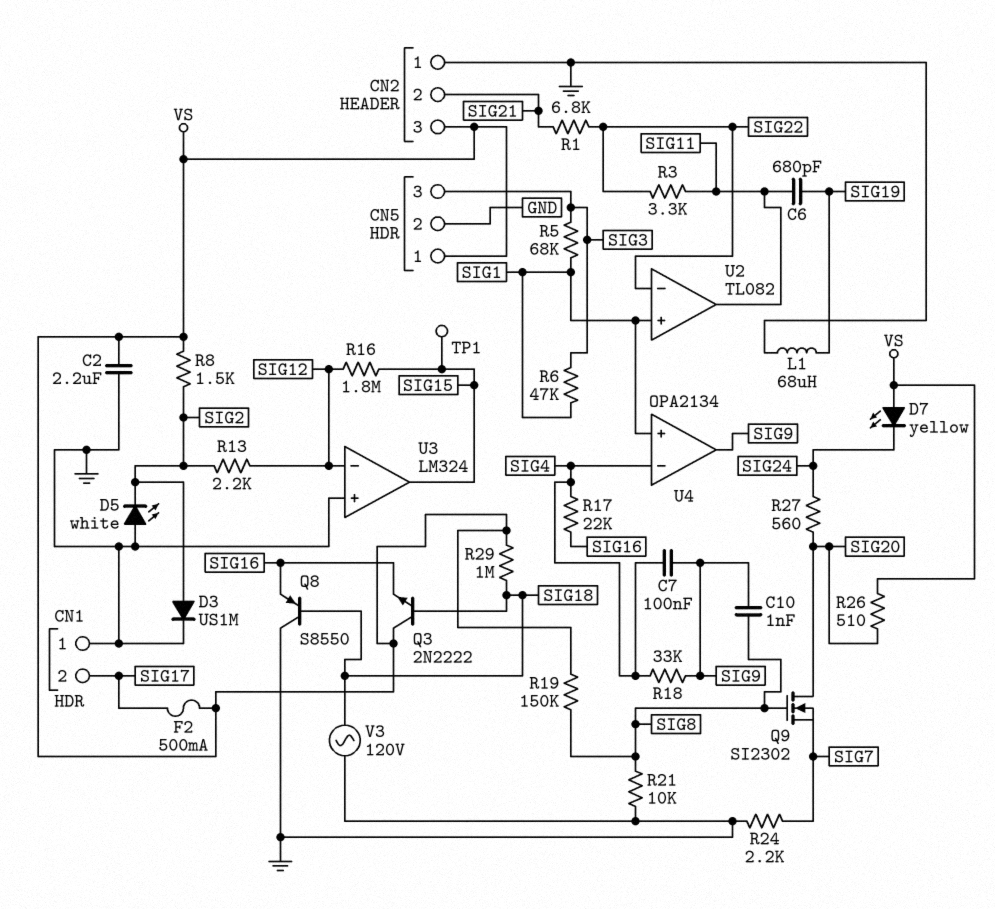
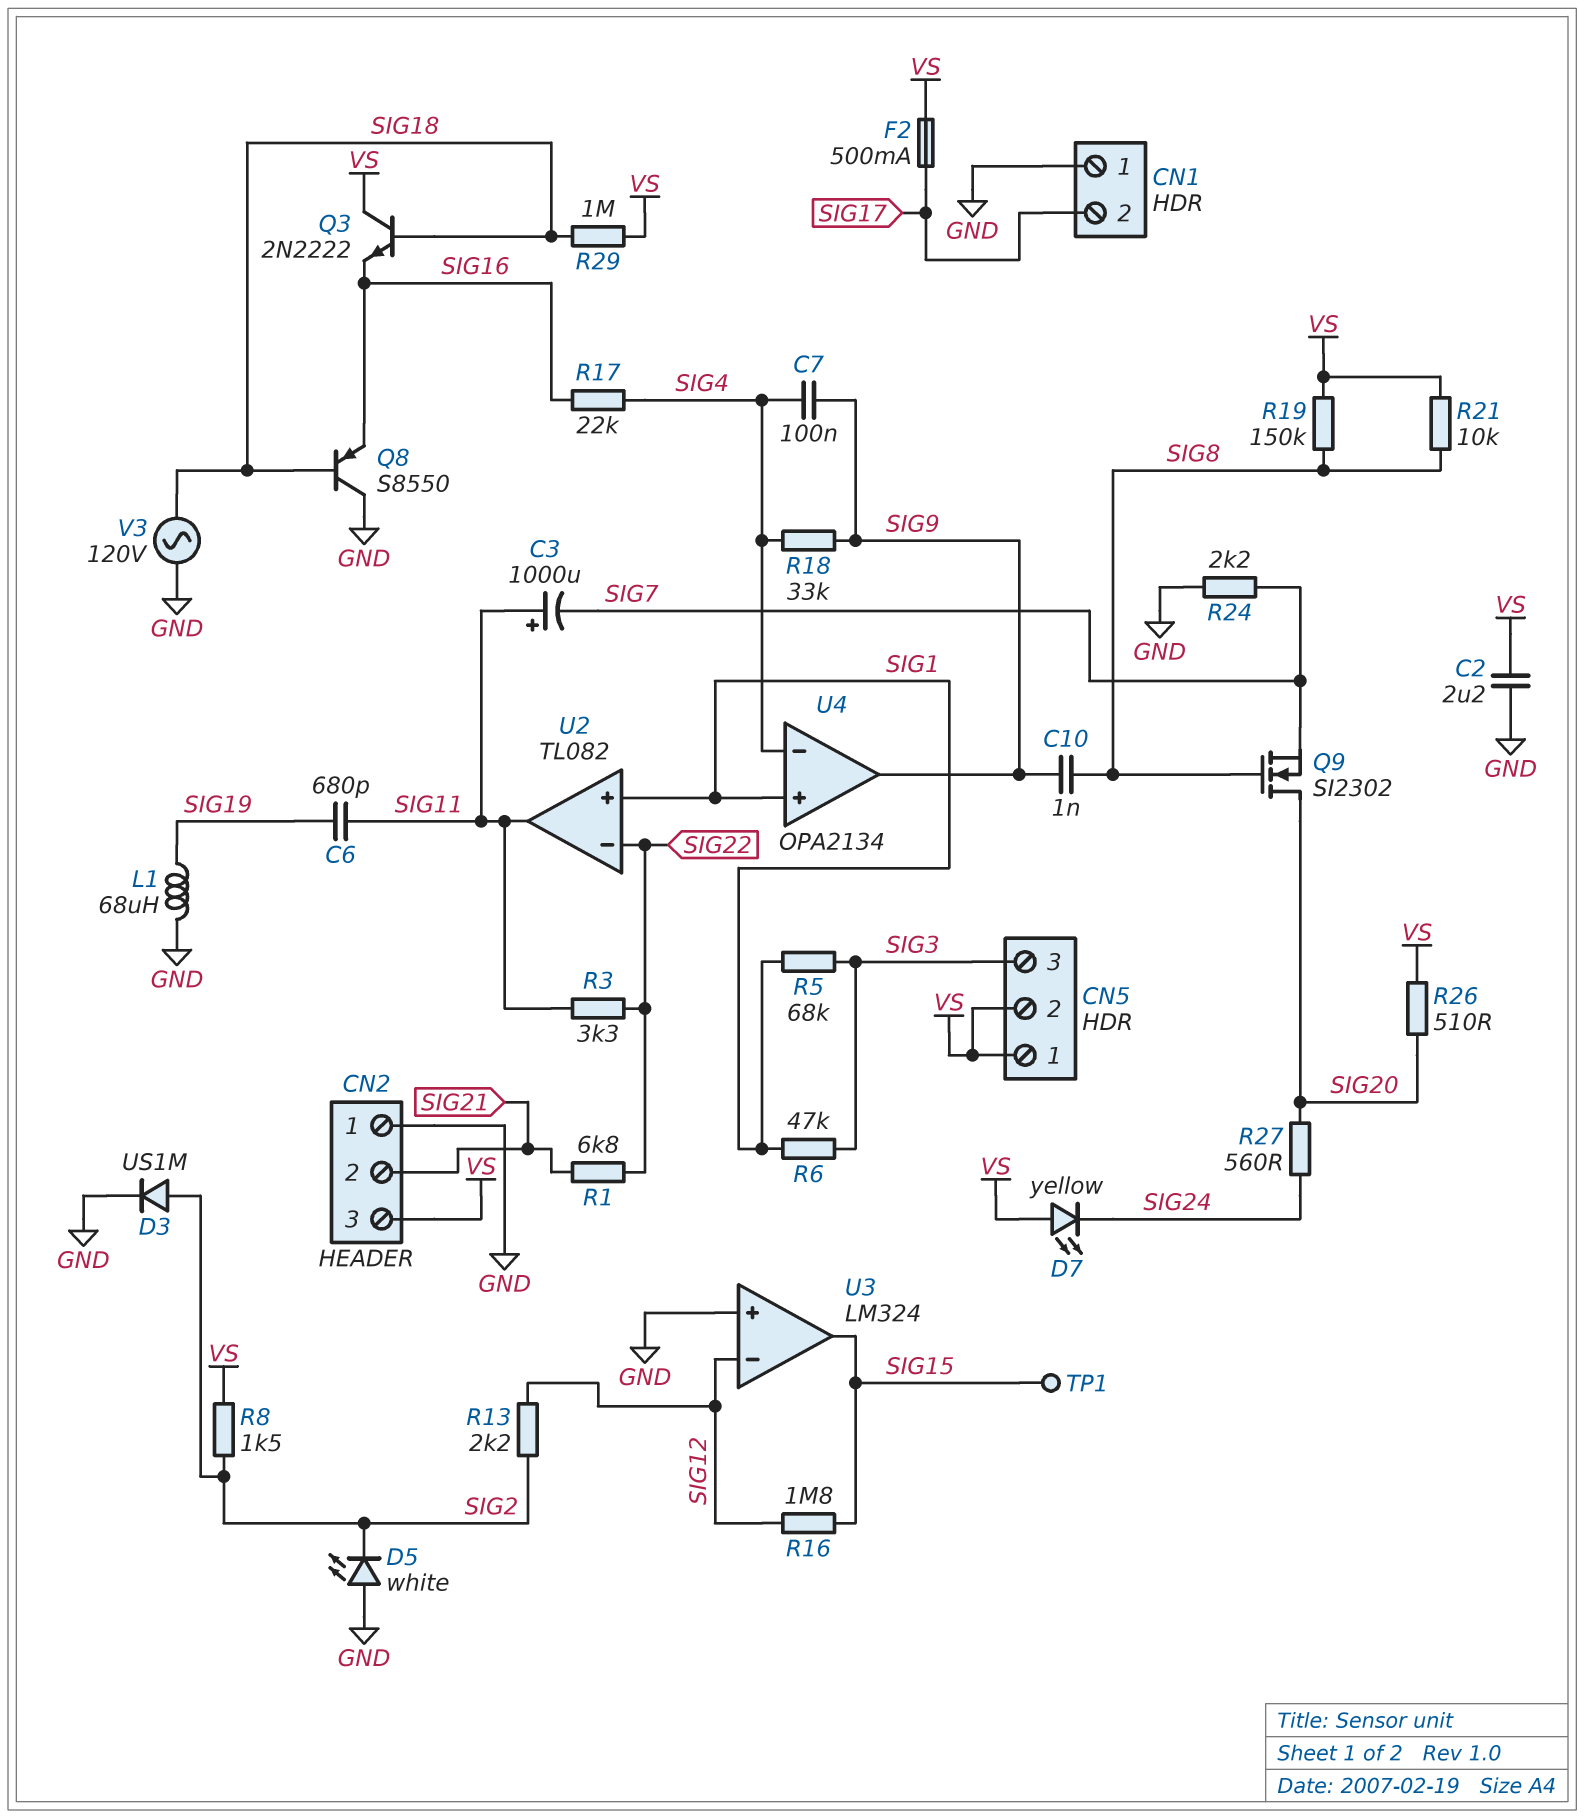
C3: none -> 1000uF (plus SIG11, minus SIG7)
CN5 pin 2: GND -> VS
R21: 10k (GND, SIG8) -> 10k (SIG8, VS)

